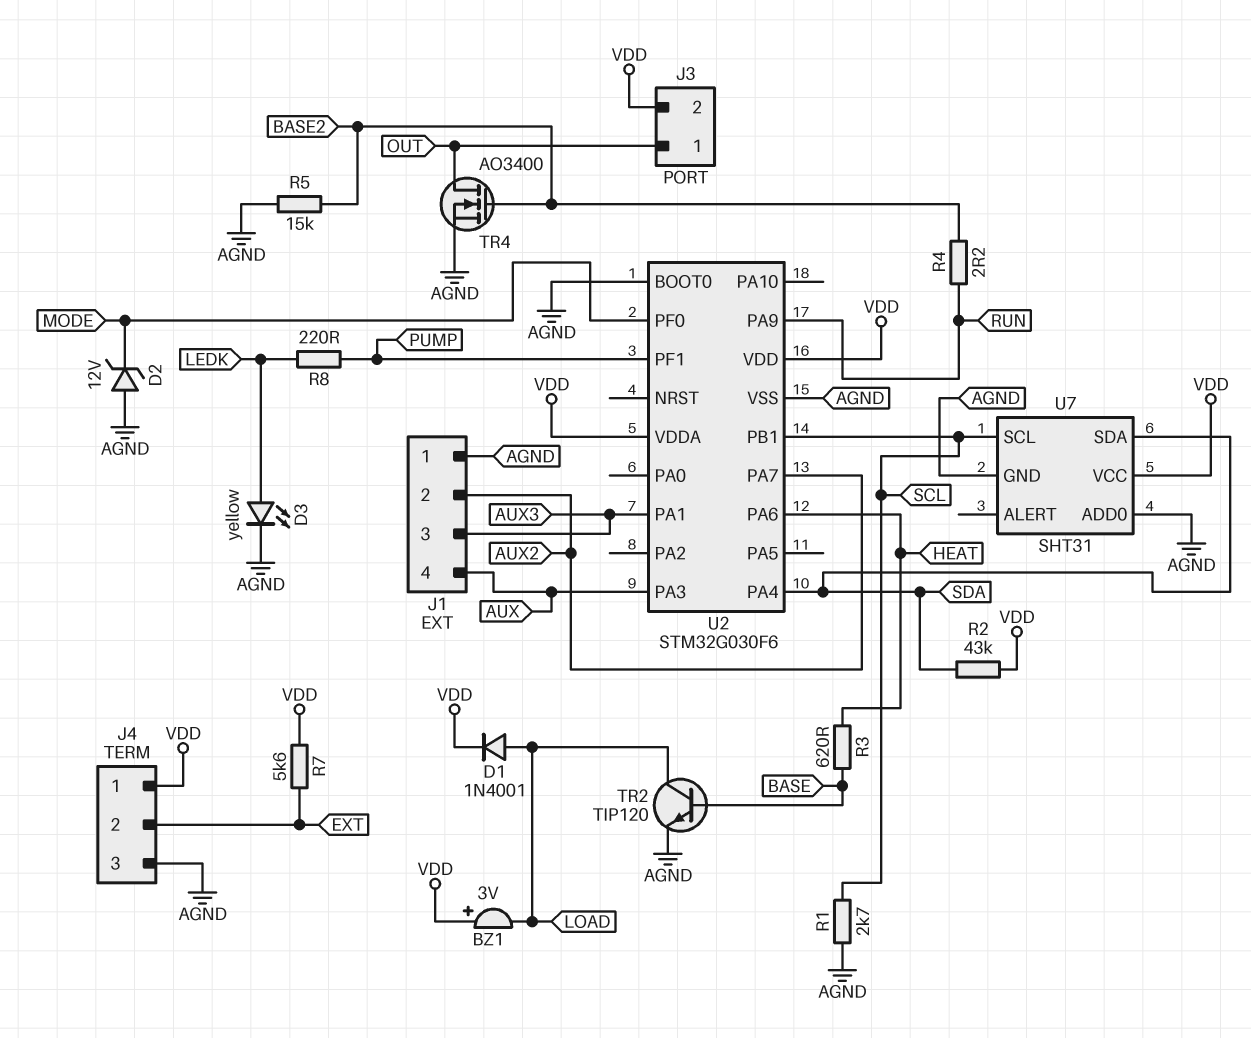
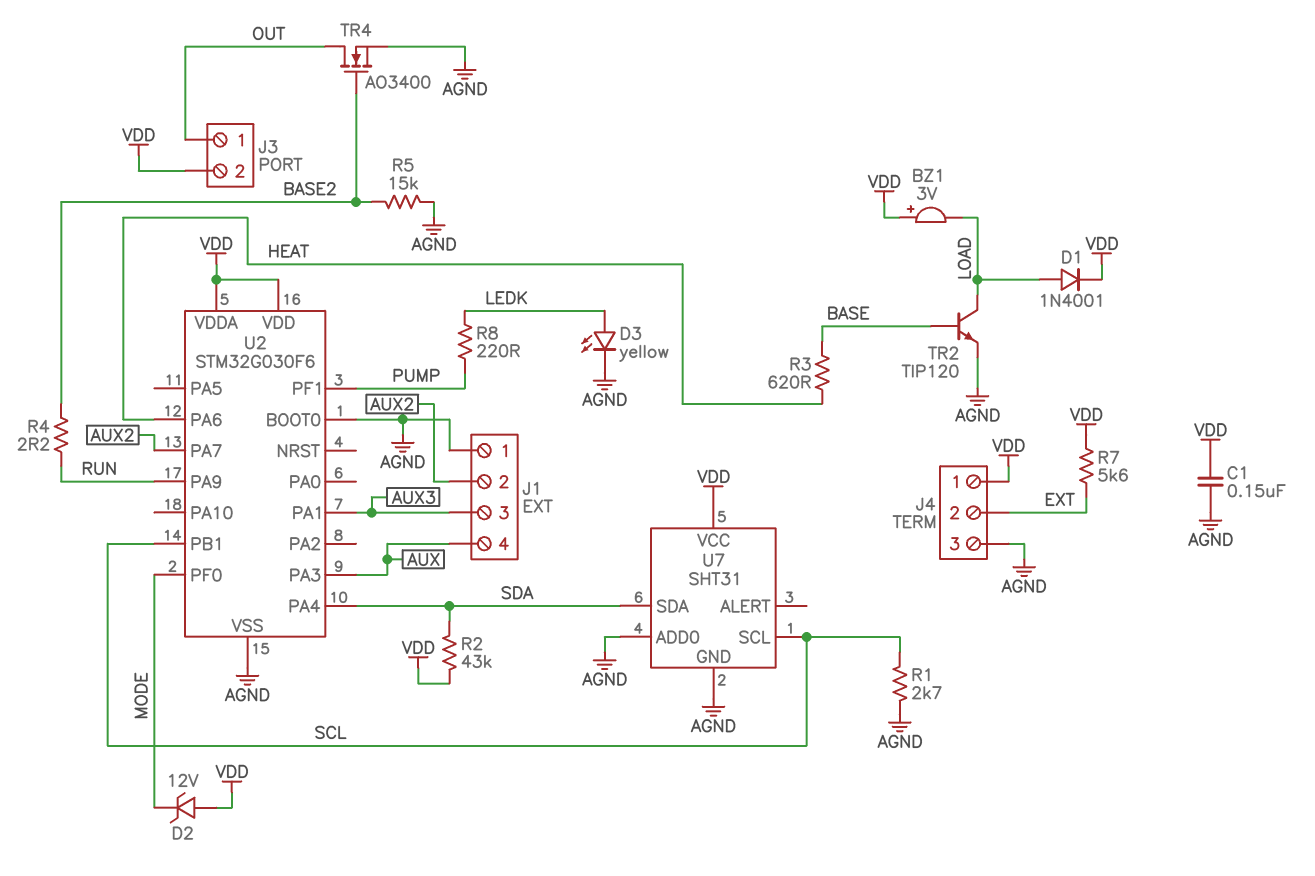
C1: none -> 150nF (AGND, VDD)
D2: zener 12V (A AGND, K MODE) -> zener 12V (A VDD, K MODE)

